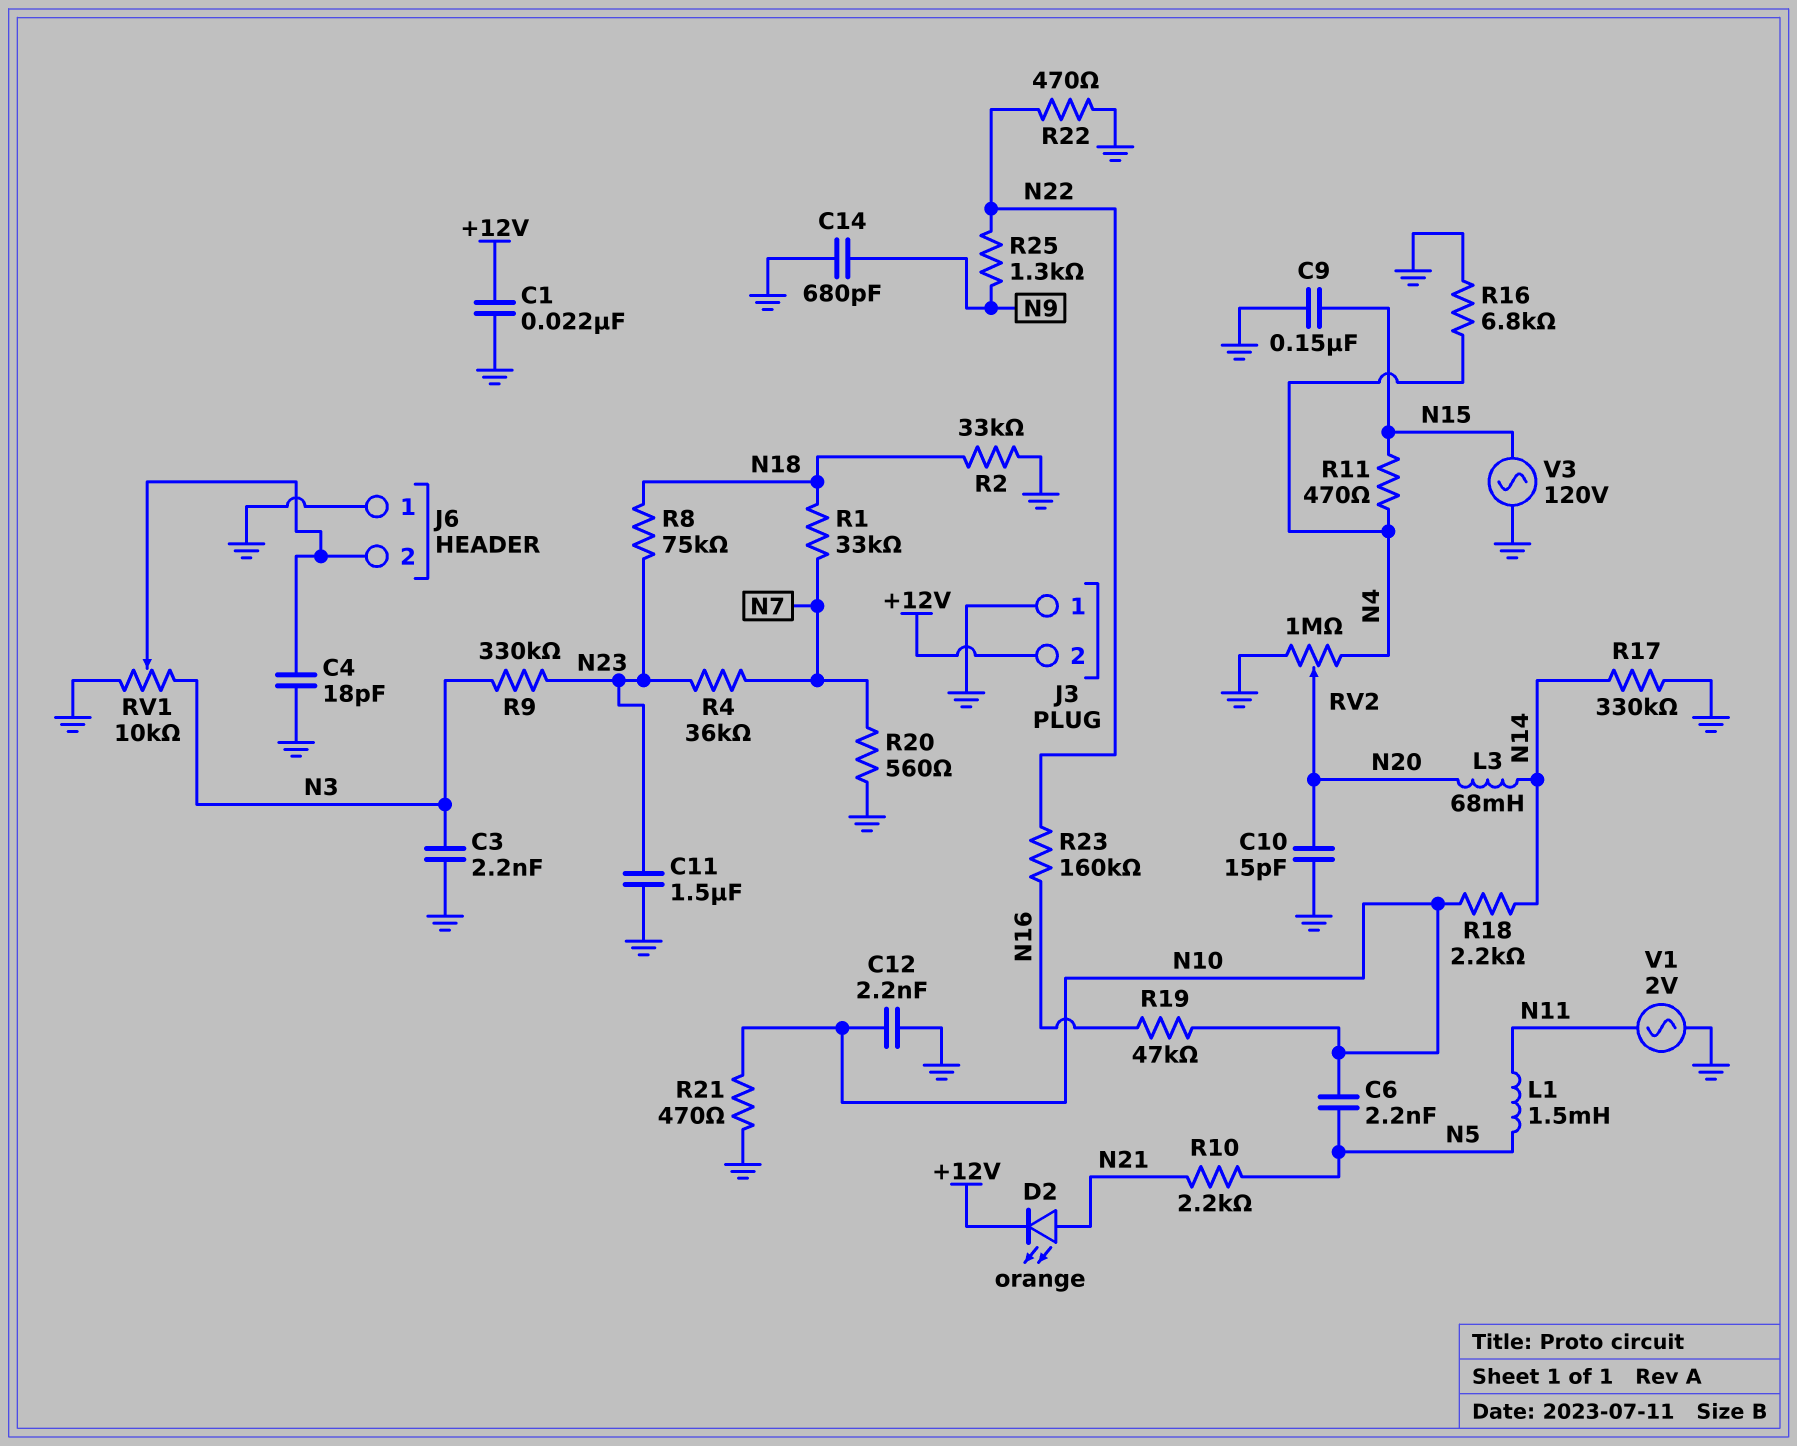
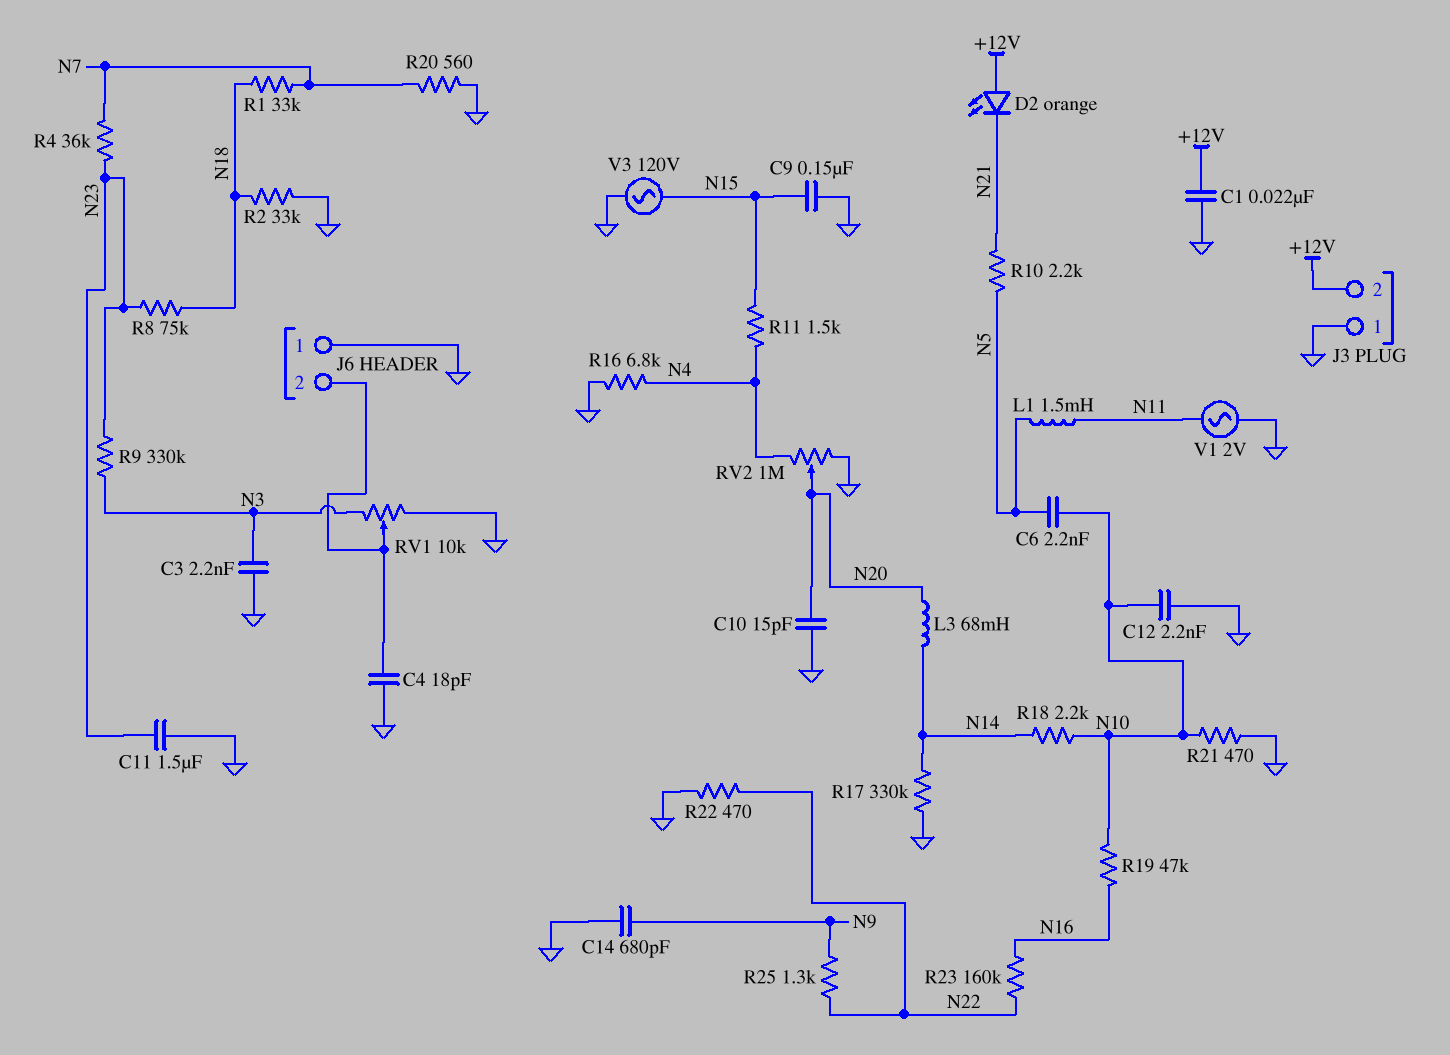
D2: LED orange (A N21, K +12V) -> LED orange (A +12V, K N21)
R11: 470 (N4, N15) -> 1.5k (N4, N15)

